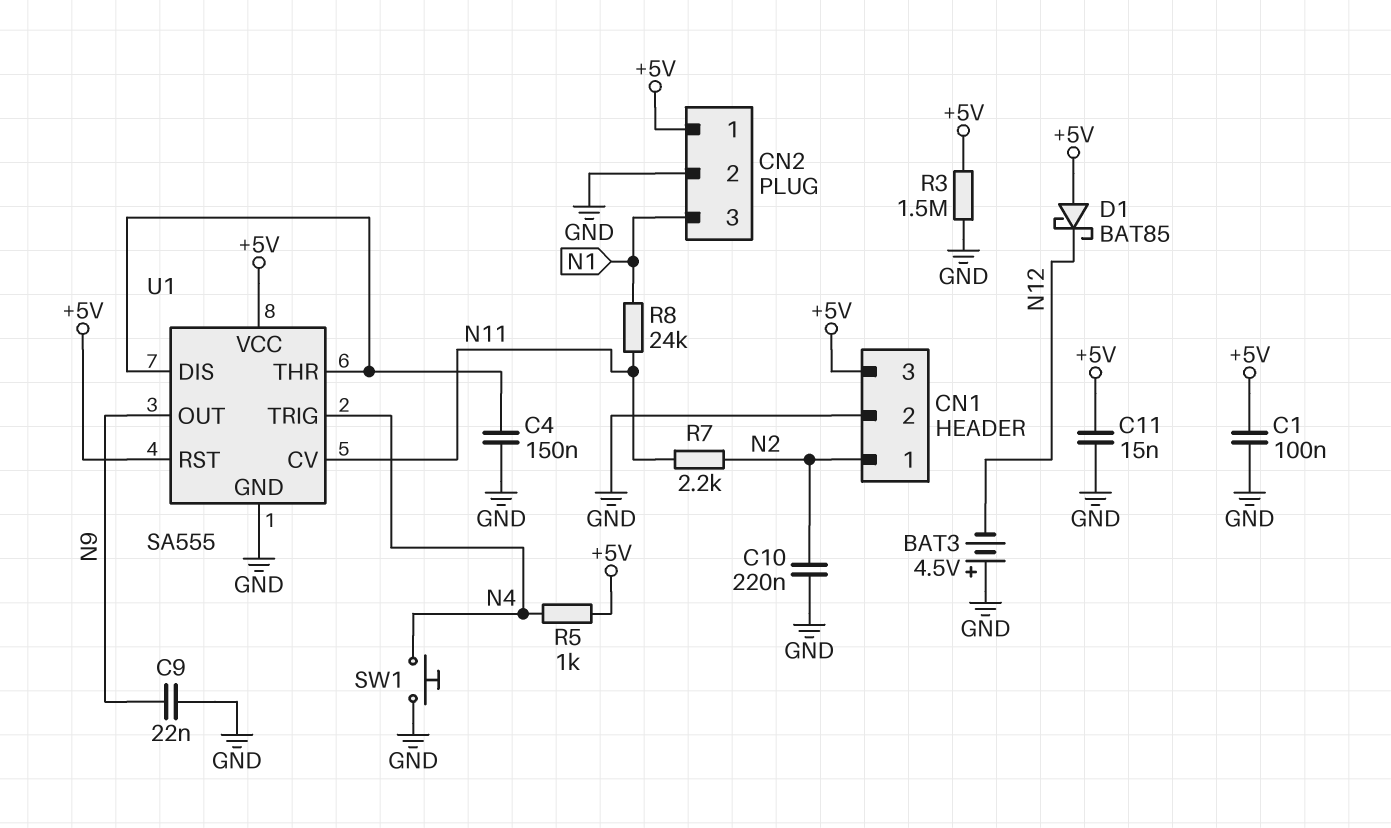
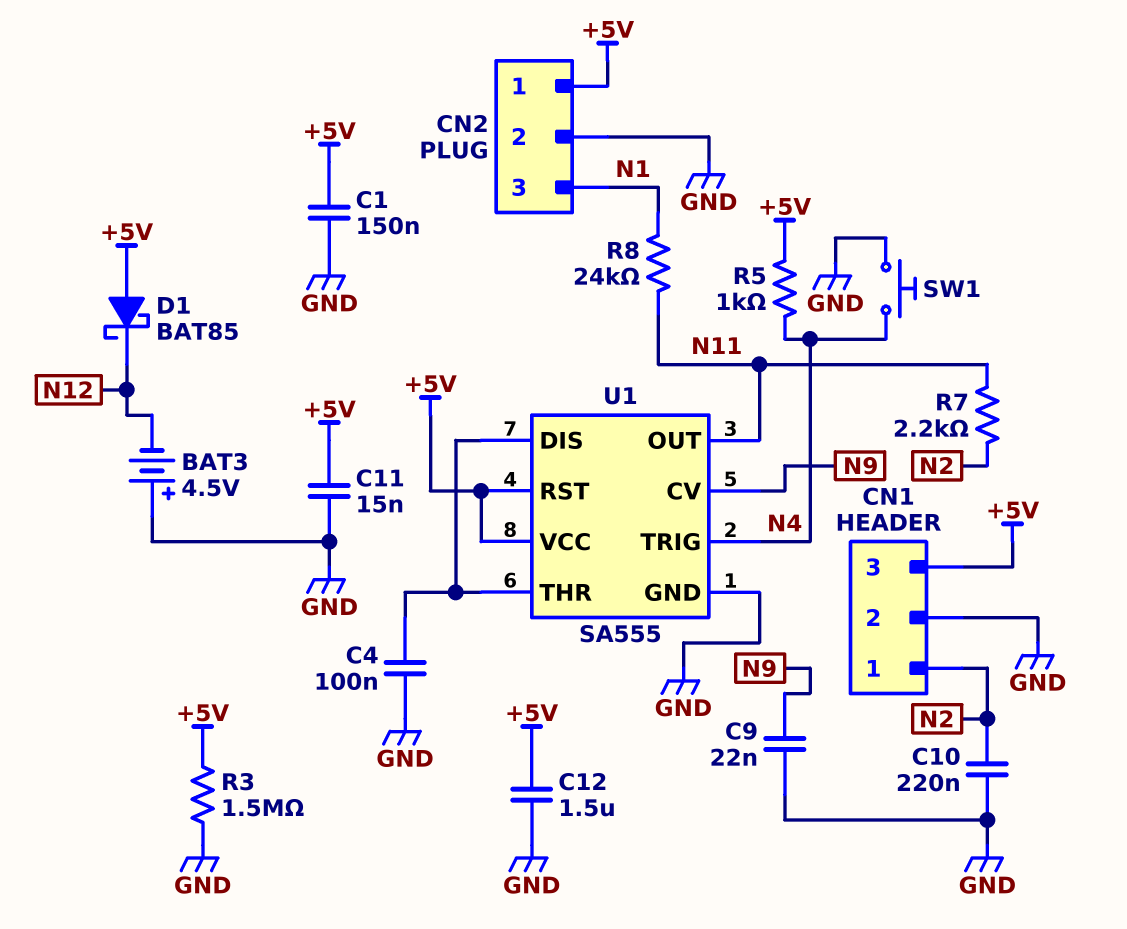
C1: 100nF (+5V, GND) -> 150nF (+5V, GND)
C4: 150nF (GND, U1/DIS) -> 100nF (GND, U1/DIS)
C12: none -> 1.5uF (+5V, GND)
U1 pin CV: N11 -> N9
U1 pin OUT: N9 -> N11

